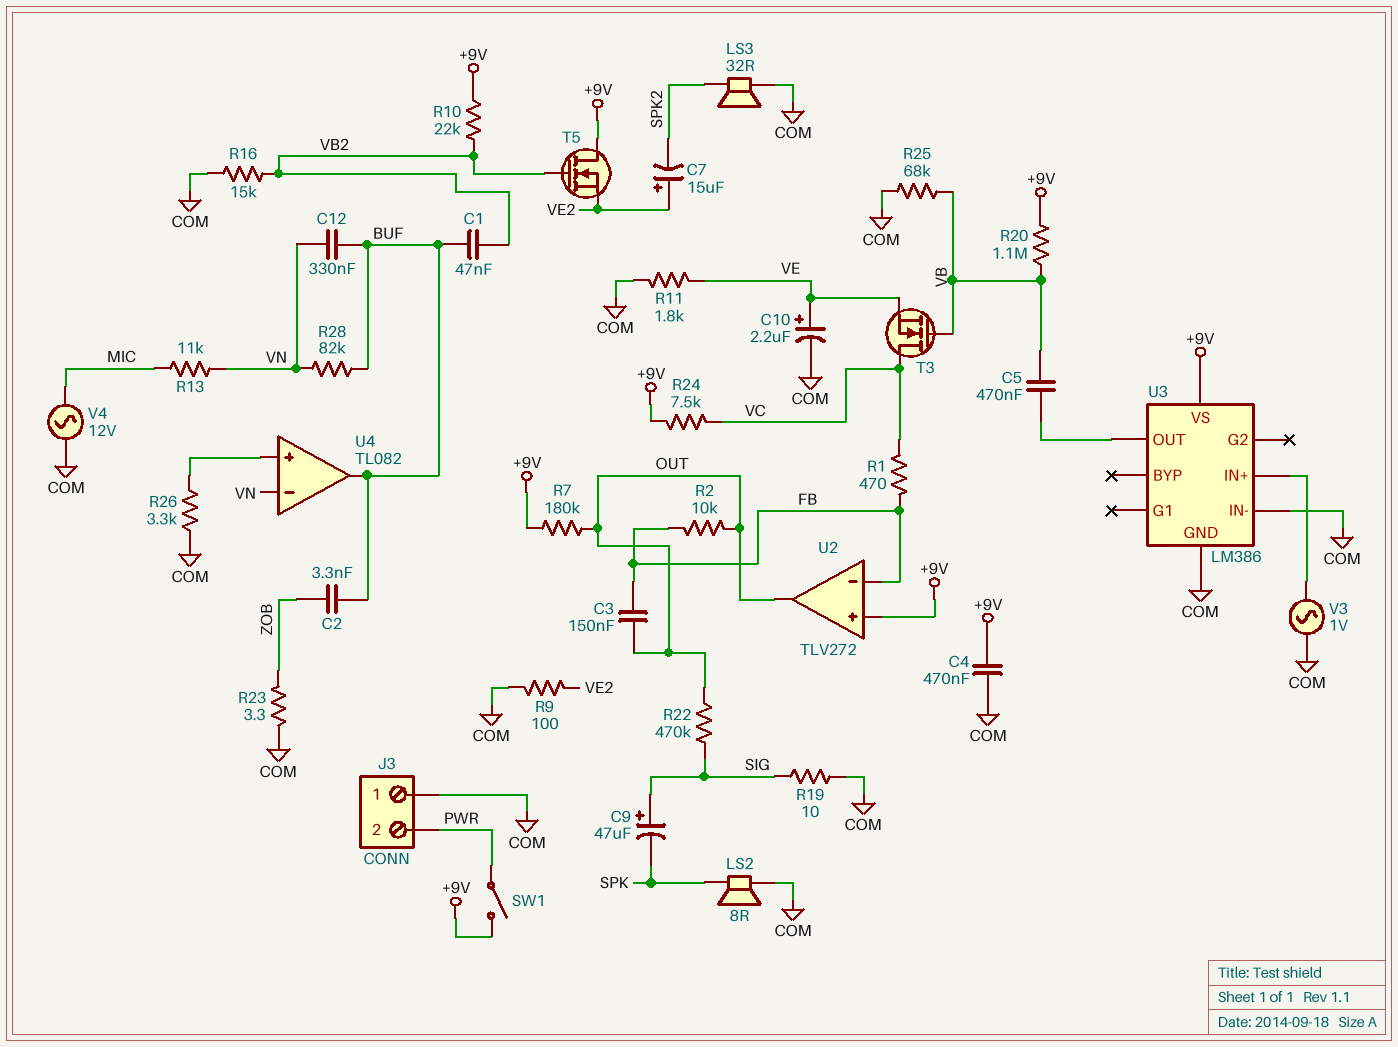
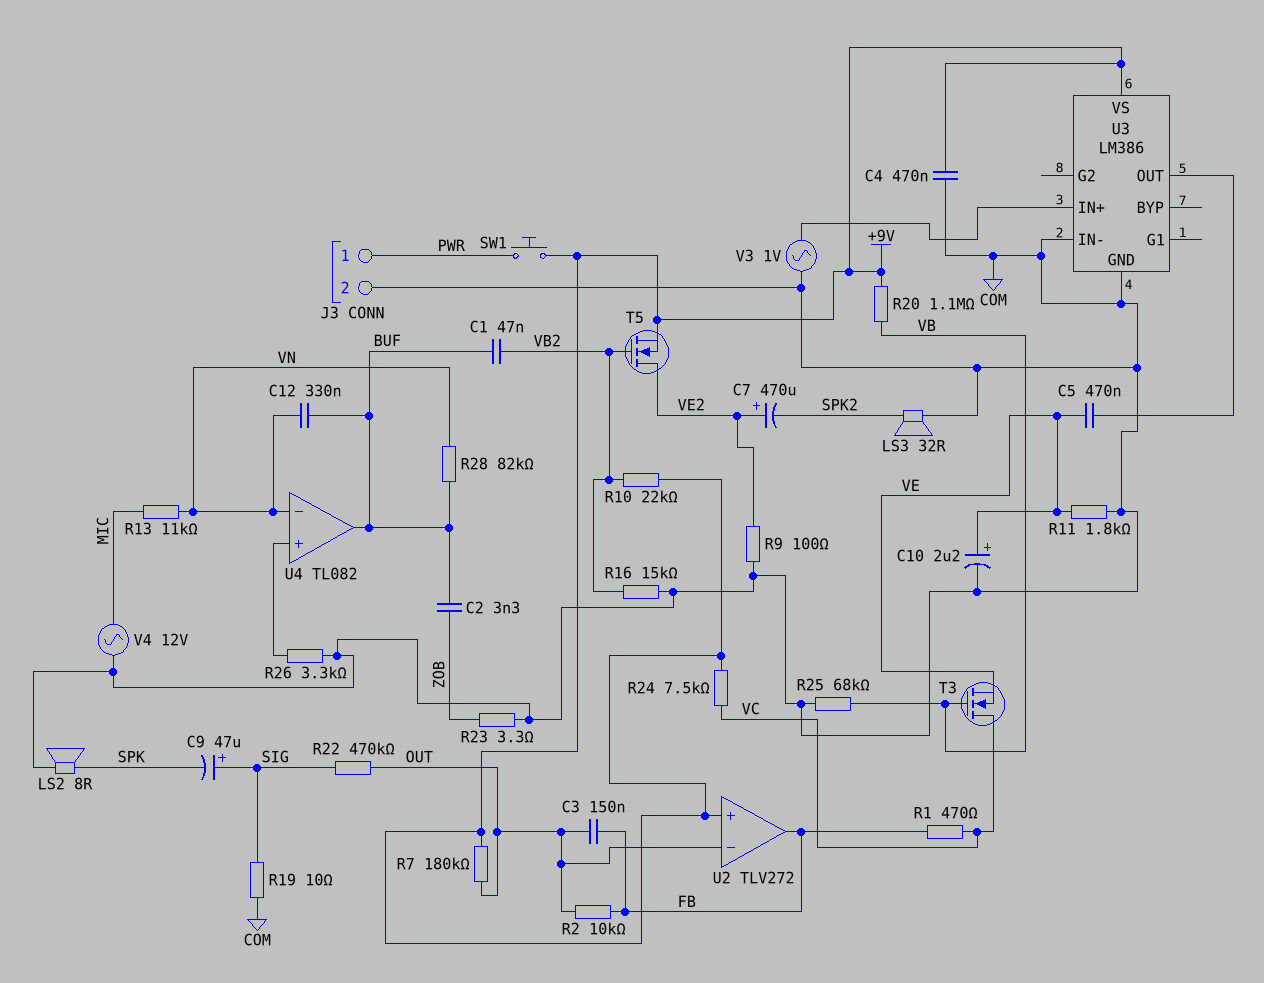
C5: 470nF (U3/OUT, VB) -> 470nF (U3/OUT, VE)
C7: 15uF (plus VE2, minus SPK2) -> 470uF (plus VE2, minus SPK2)
J3 pin 1: COM -> PWR
J3 pin 2: PWR -> COM
SW1: switch (+9V, PWR) -> button (+9V, PWR)
T5: NMOS (G VB2, D +9V, S VE2) -> NMOS (G VB2, D VE2, S +9V)
U2 pin in-: FB -> OUT
U2 pin out: OUT -> FB

